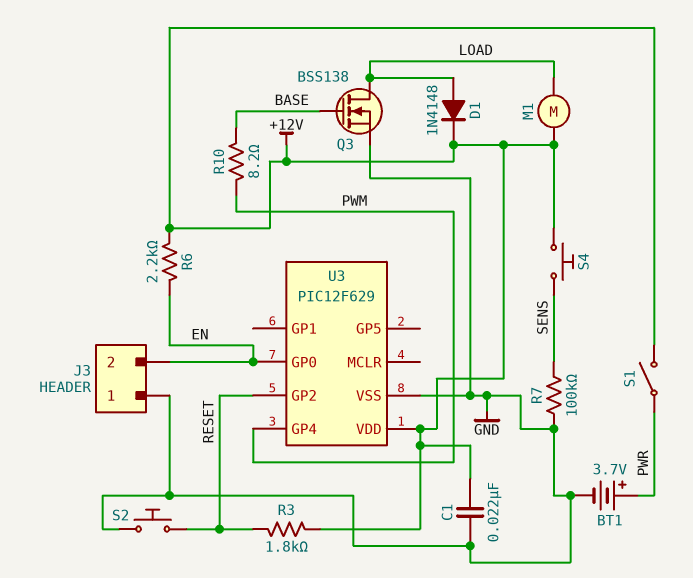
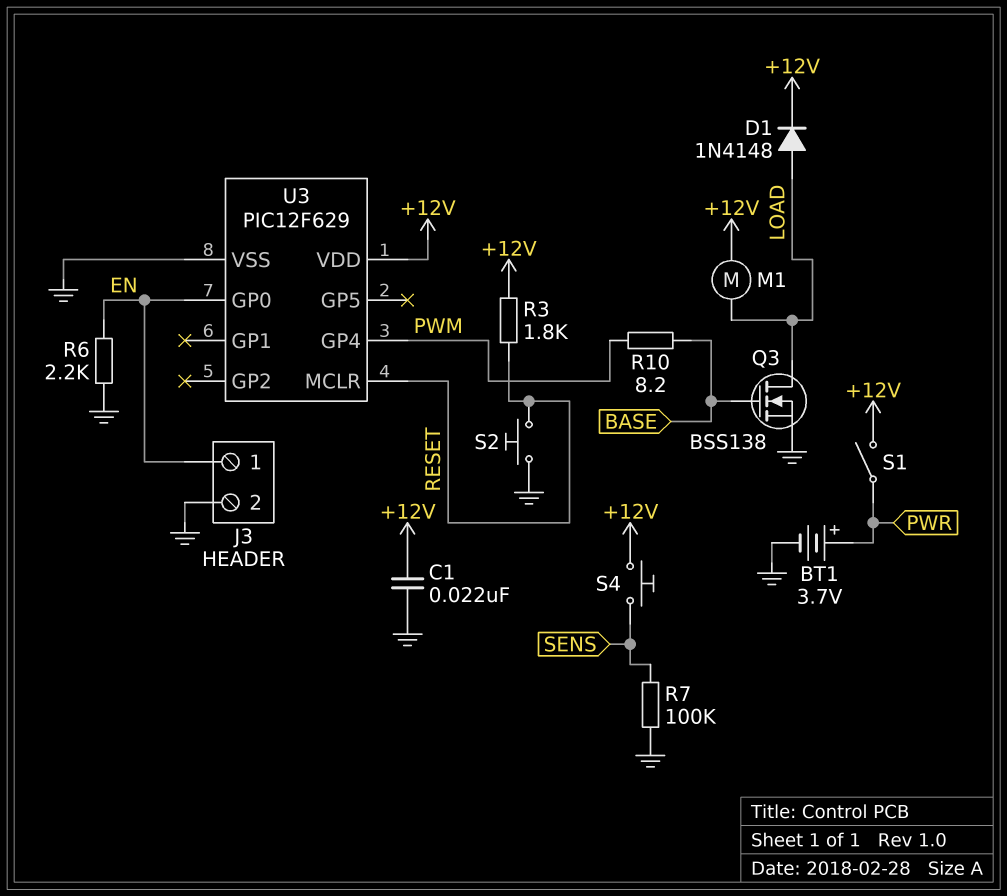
J3 pin 1: GND -> EN
J3 pin 2: EN -> GND
R6: 2.2k (+12V, EN) -> 2.2k (EN, GND)
U3 pin GP2: RESET -> none
U3 pin MCLR: none -> RESET

